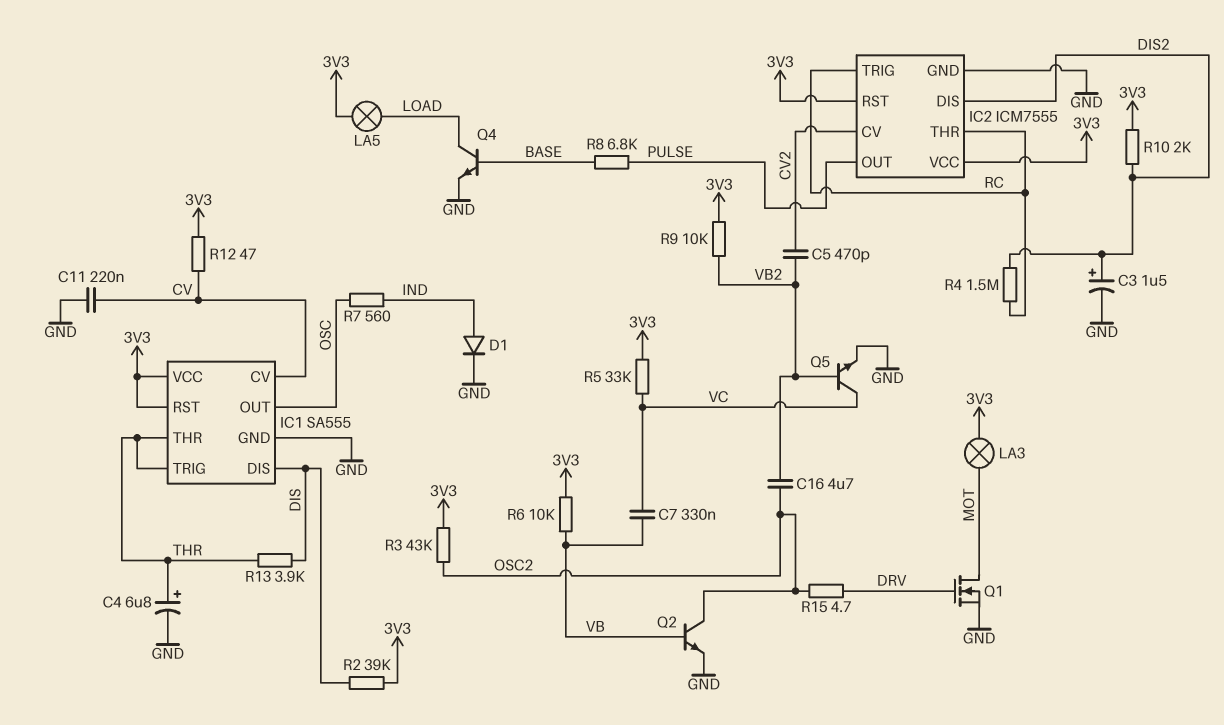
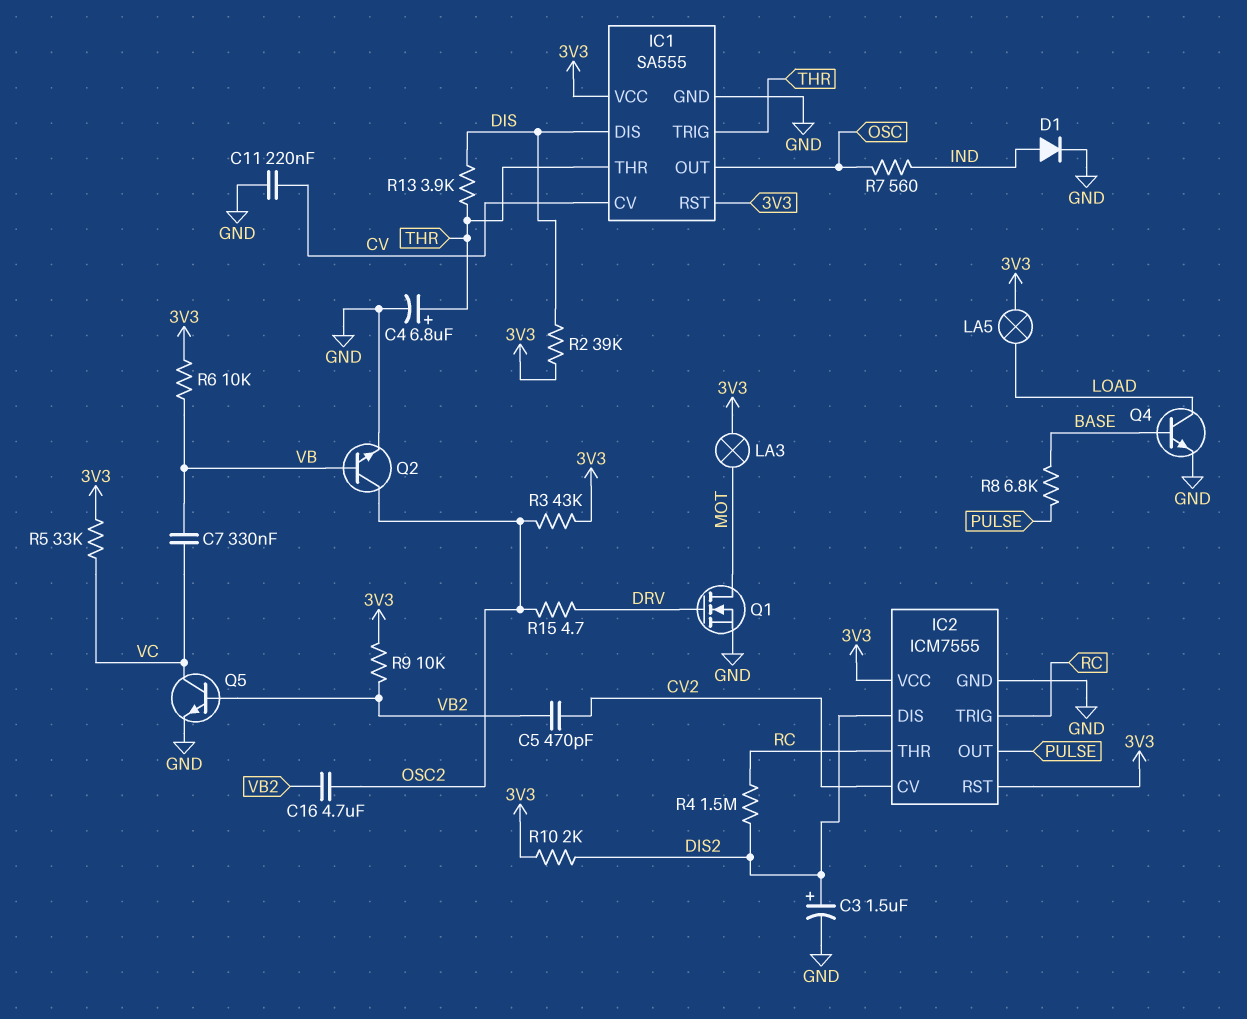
R12: 47 (3V3, CV) -> none

